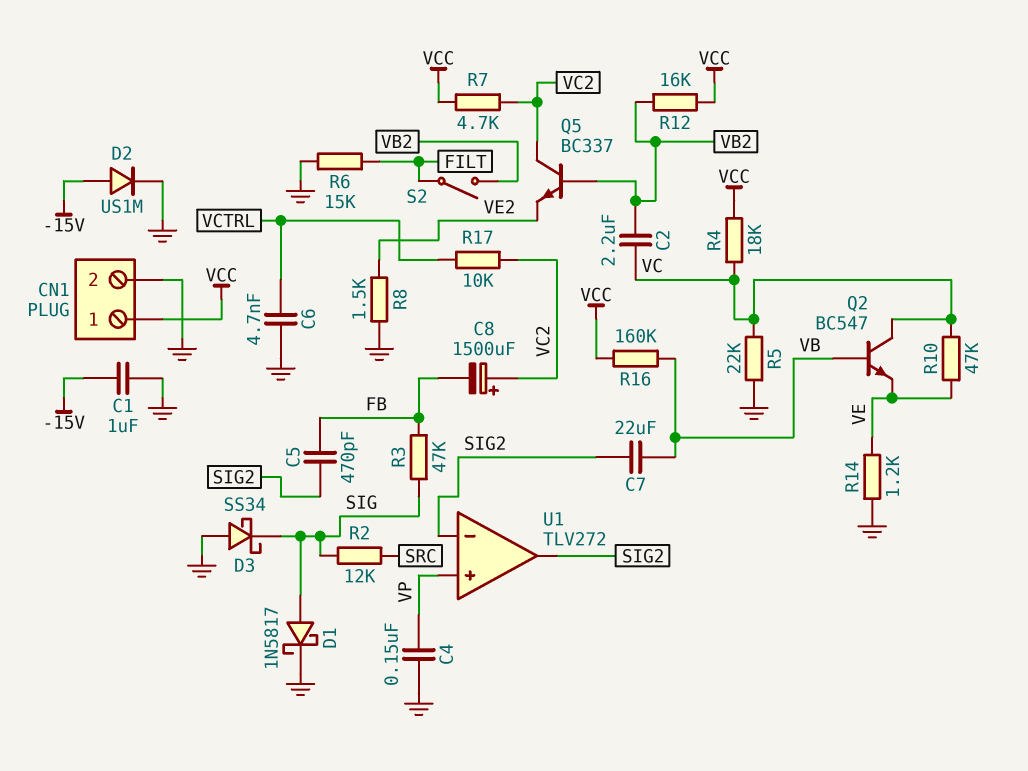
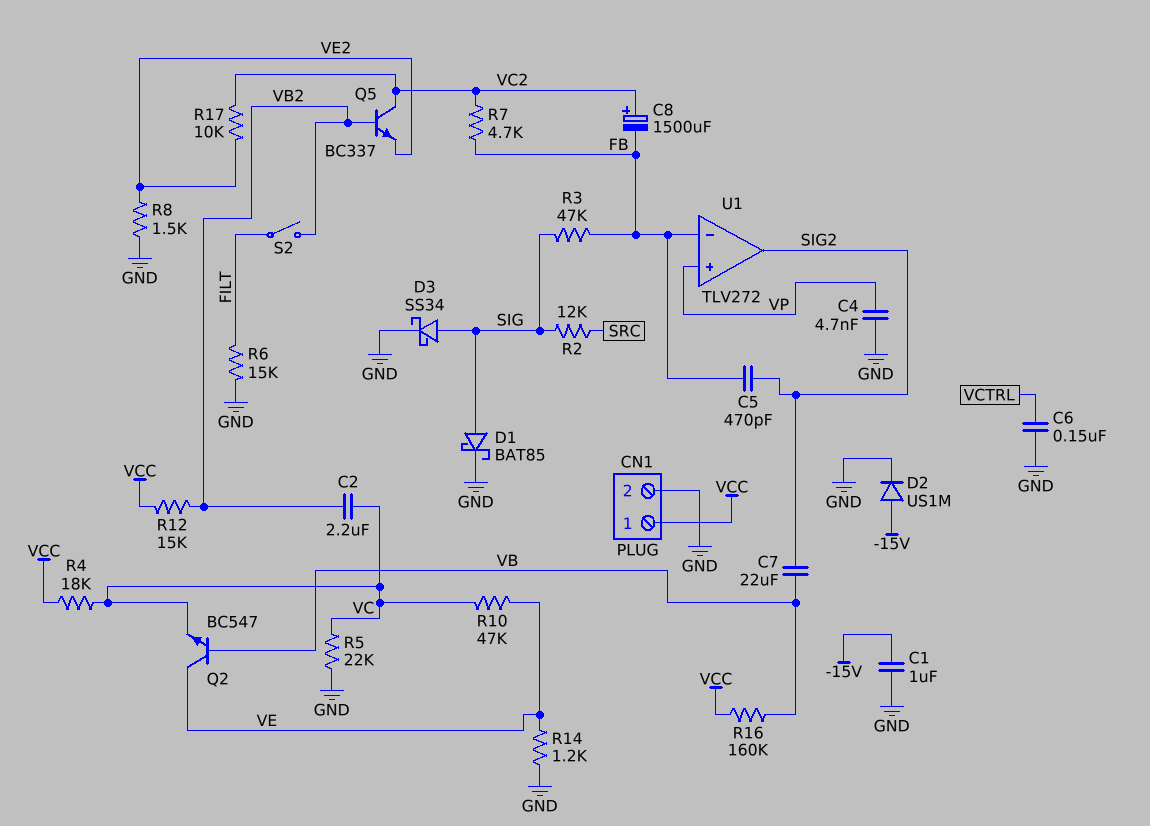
C4: 150nF (GND, VP) -> 4.7nF (GND, VP)
C6: 4.7nF (GND, VCTRL) -> 150nF (GND, VCTRL)
D1: schottky 1N5817 (A SIG, K GND) -> schottky BAT85 (A SIG, K GND)
D3: schottky SS34 (A GND, K SIG) -> schottky SS34 (A SIG, K GND)
Q2: NPN BC547 (B VB, C VC, E VE) -> NPN BC547 (B VB, C VE, E VC)
R7: 4.7k (VC2, VCC) -> 4.7k (FB, VC2)
R12: 16k (VB2, VCC) -> 15k (VB2, VCC)
R17: 10k (VC2, VCTRL) -> 10k (VC2, VE2)
U1 pin in-: SIG2 -> FB

